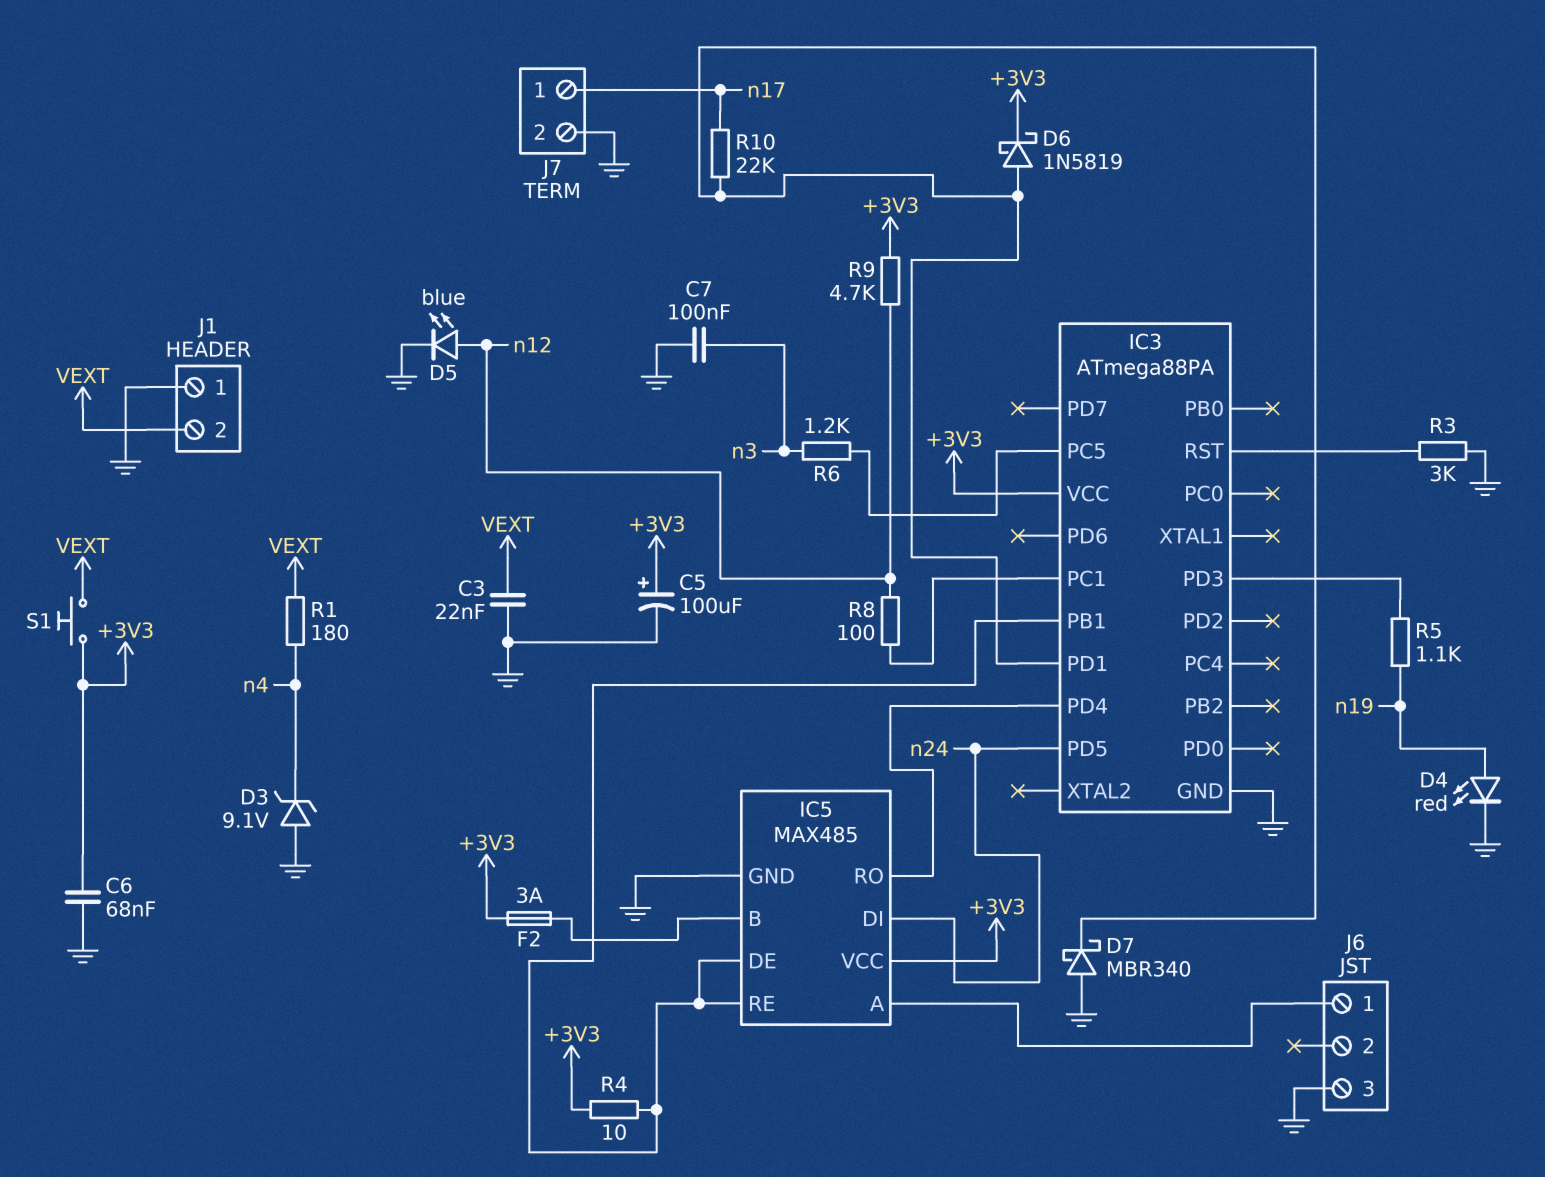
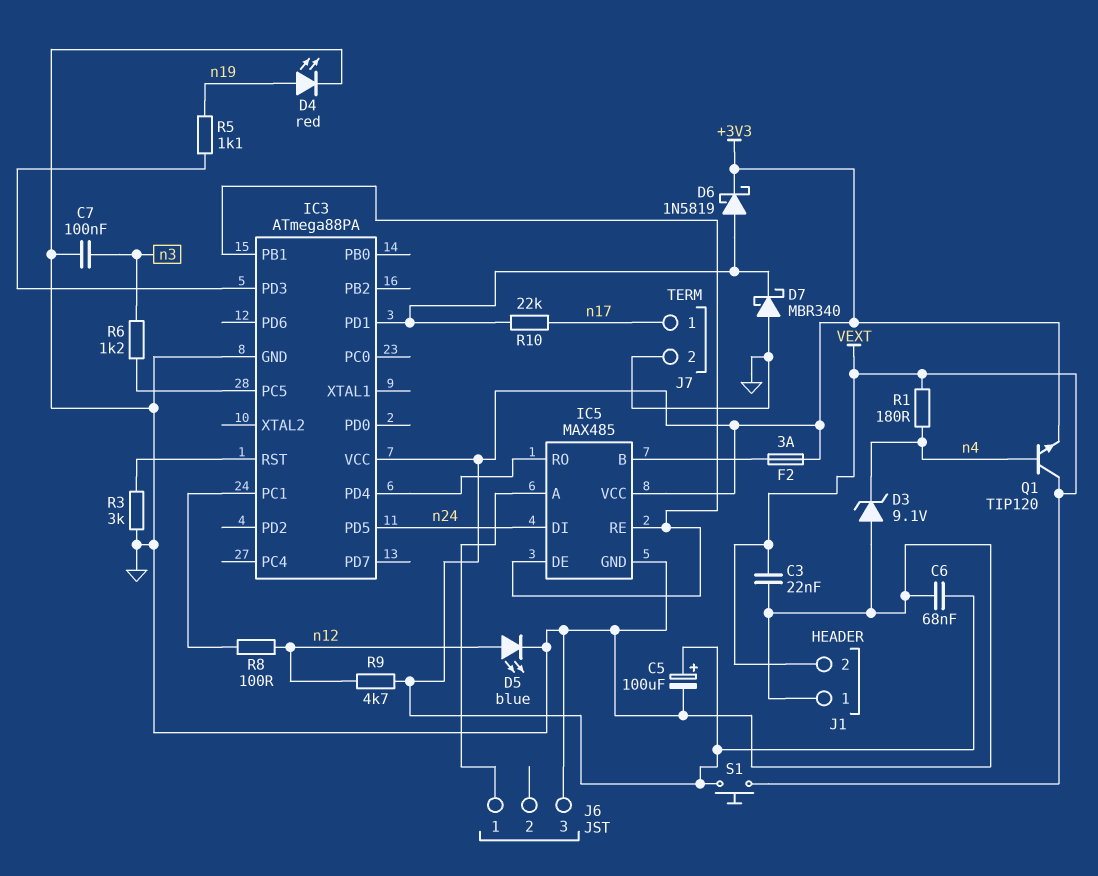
Q1: none -> NPN TIP120 (B n4, C VEXT, E +3V3)
R4: 10 (+3V3, IC3/PB1) -> none

